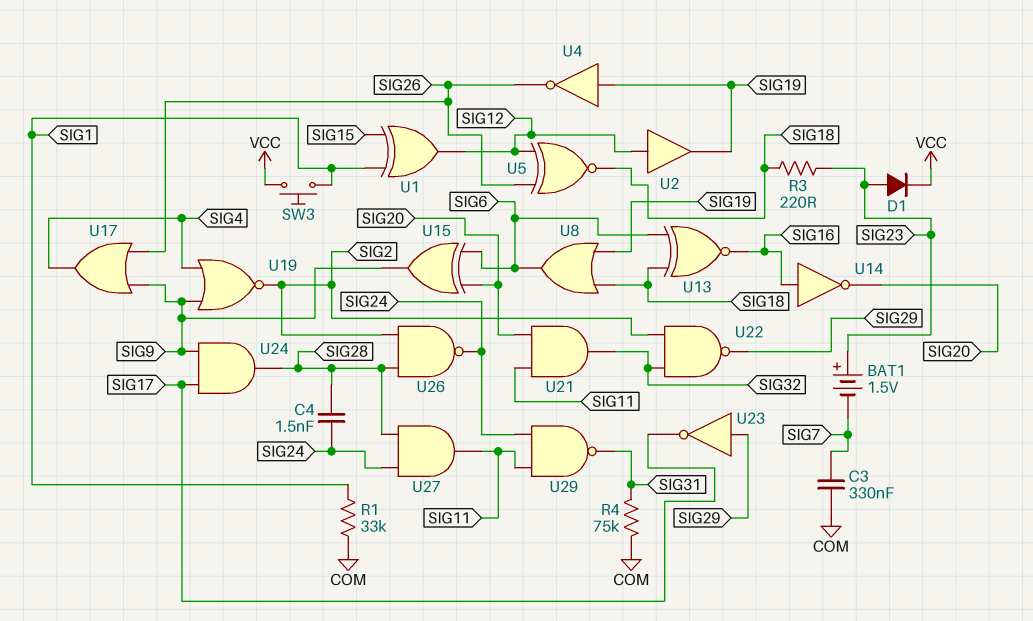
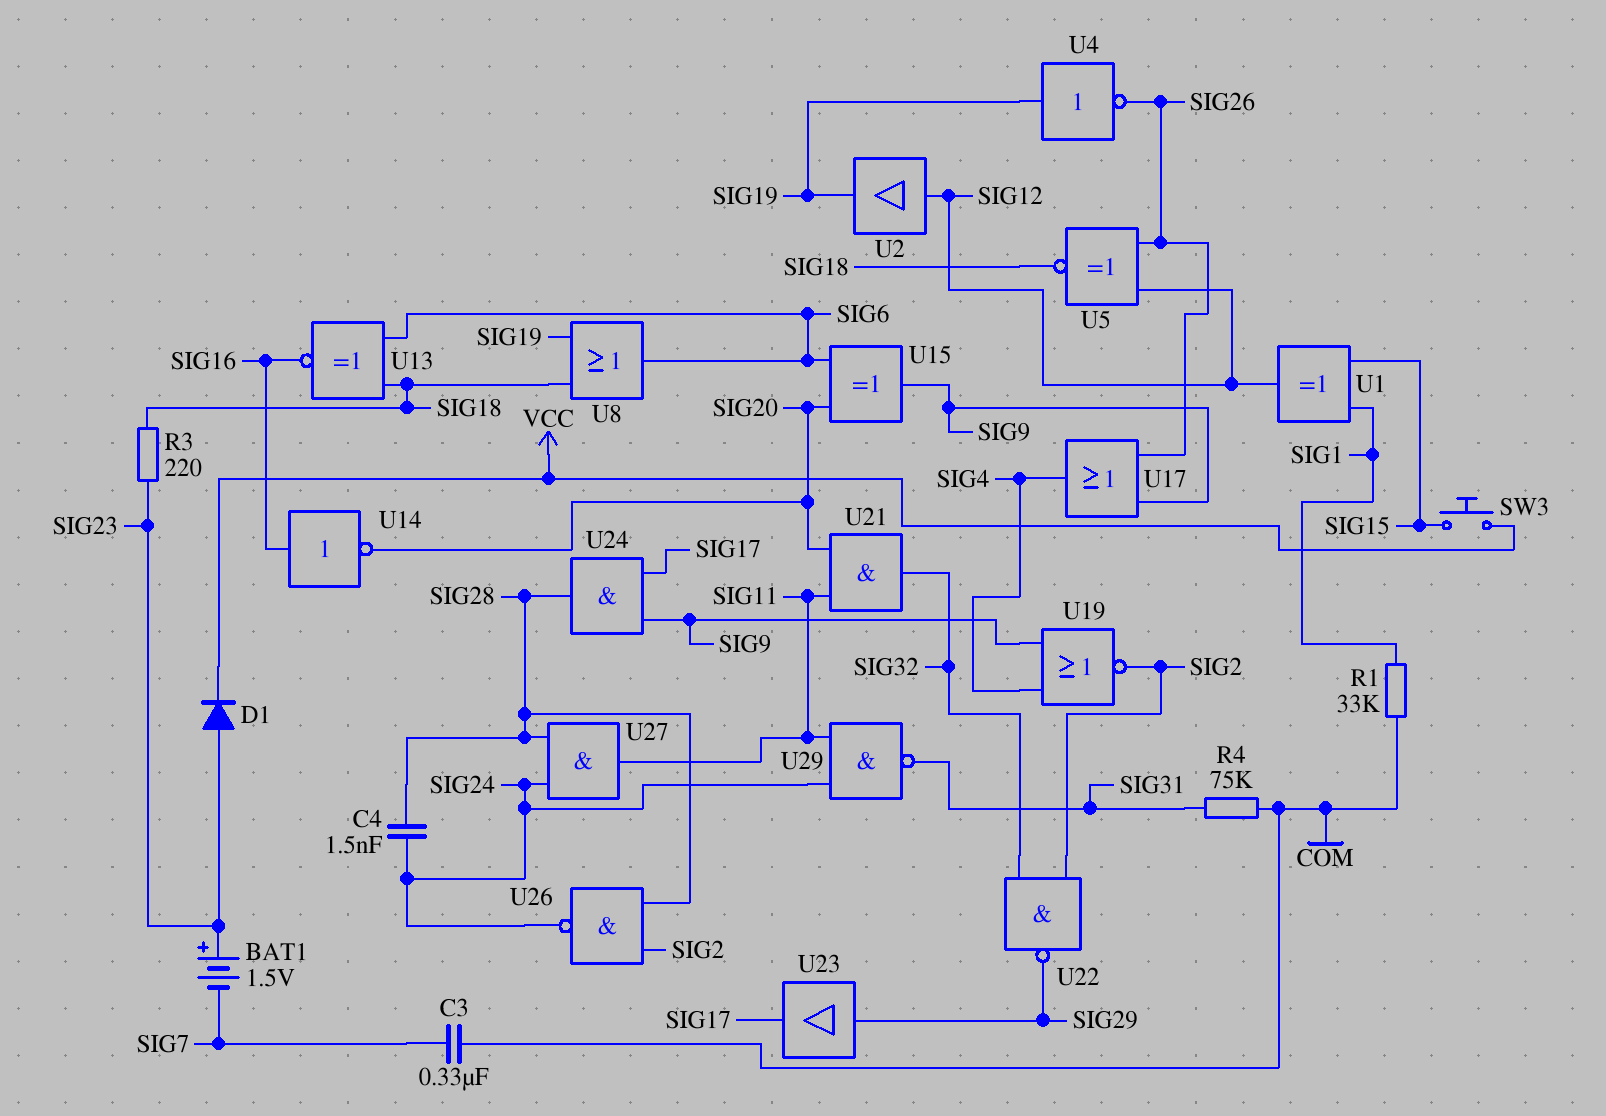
SW3: button (SIG1, VCC) -> button (SIG15, VCC)
U23: NOT (in SIG29, out SIG17) -> buffer (in SIG29, out SIG17)

